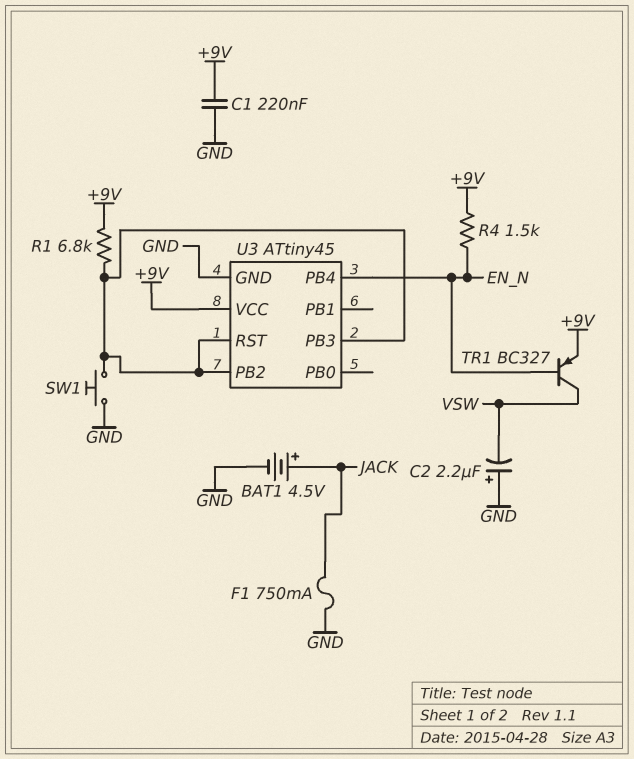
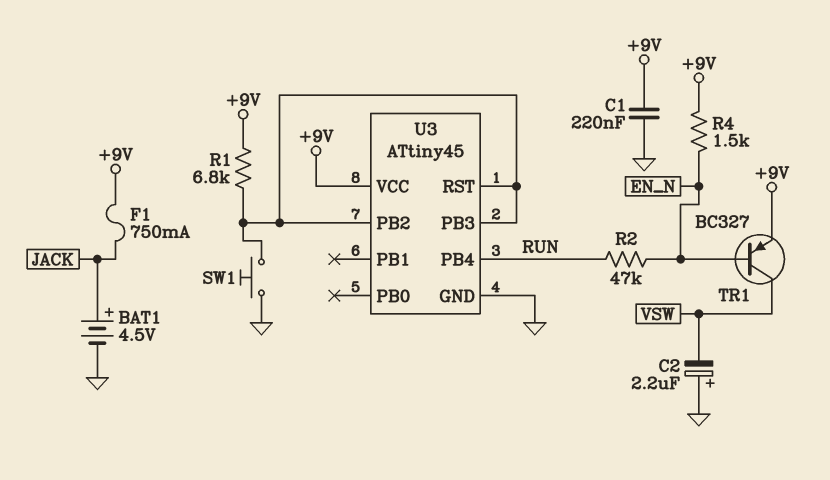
F1: 750mA (GND, JACK) -> 750mA (+9V, JACK)
R2: none -> 47k (EN_N, RUN)
U3 pin PB4: EN_N -> RUN

